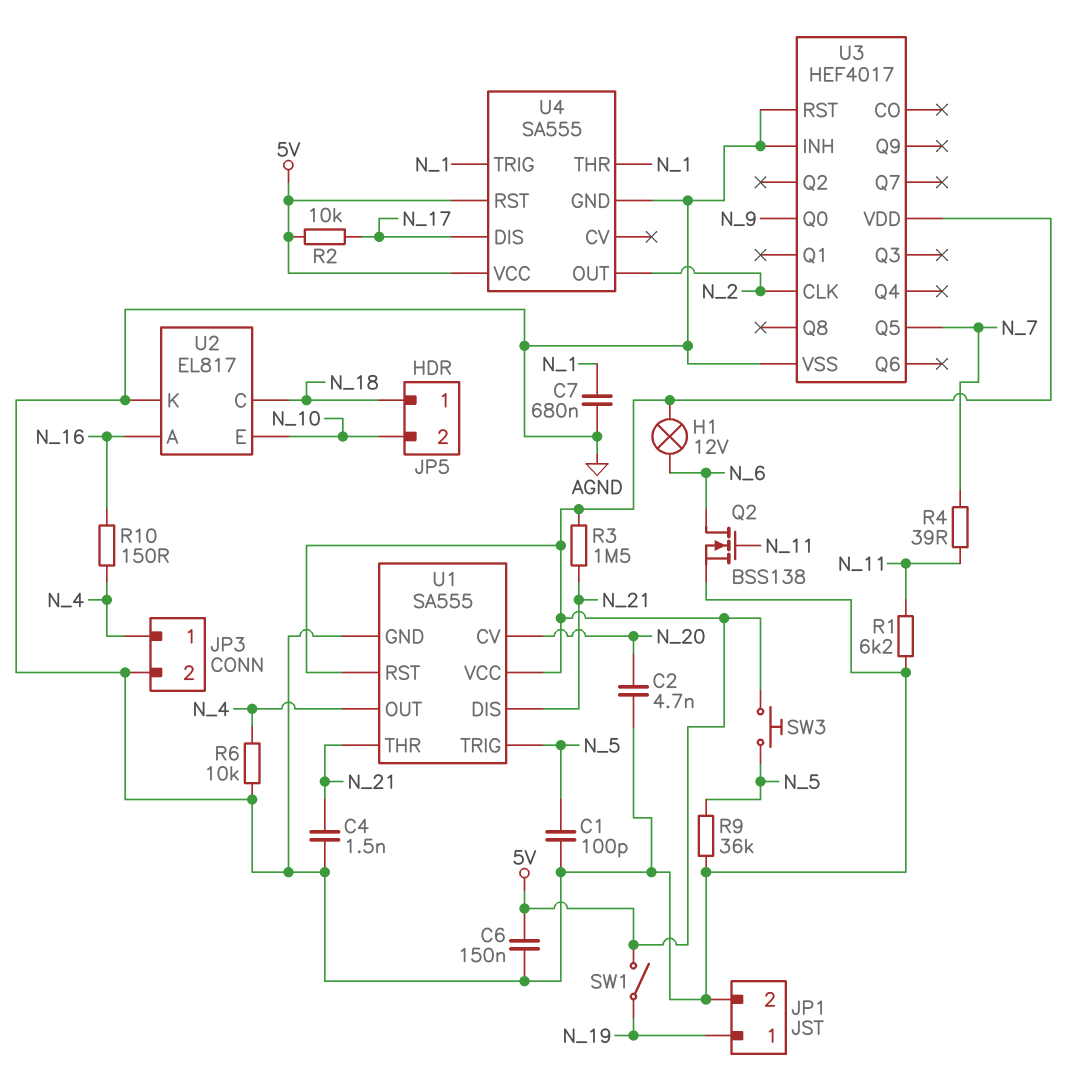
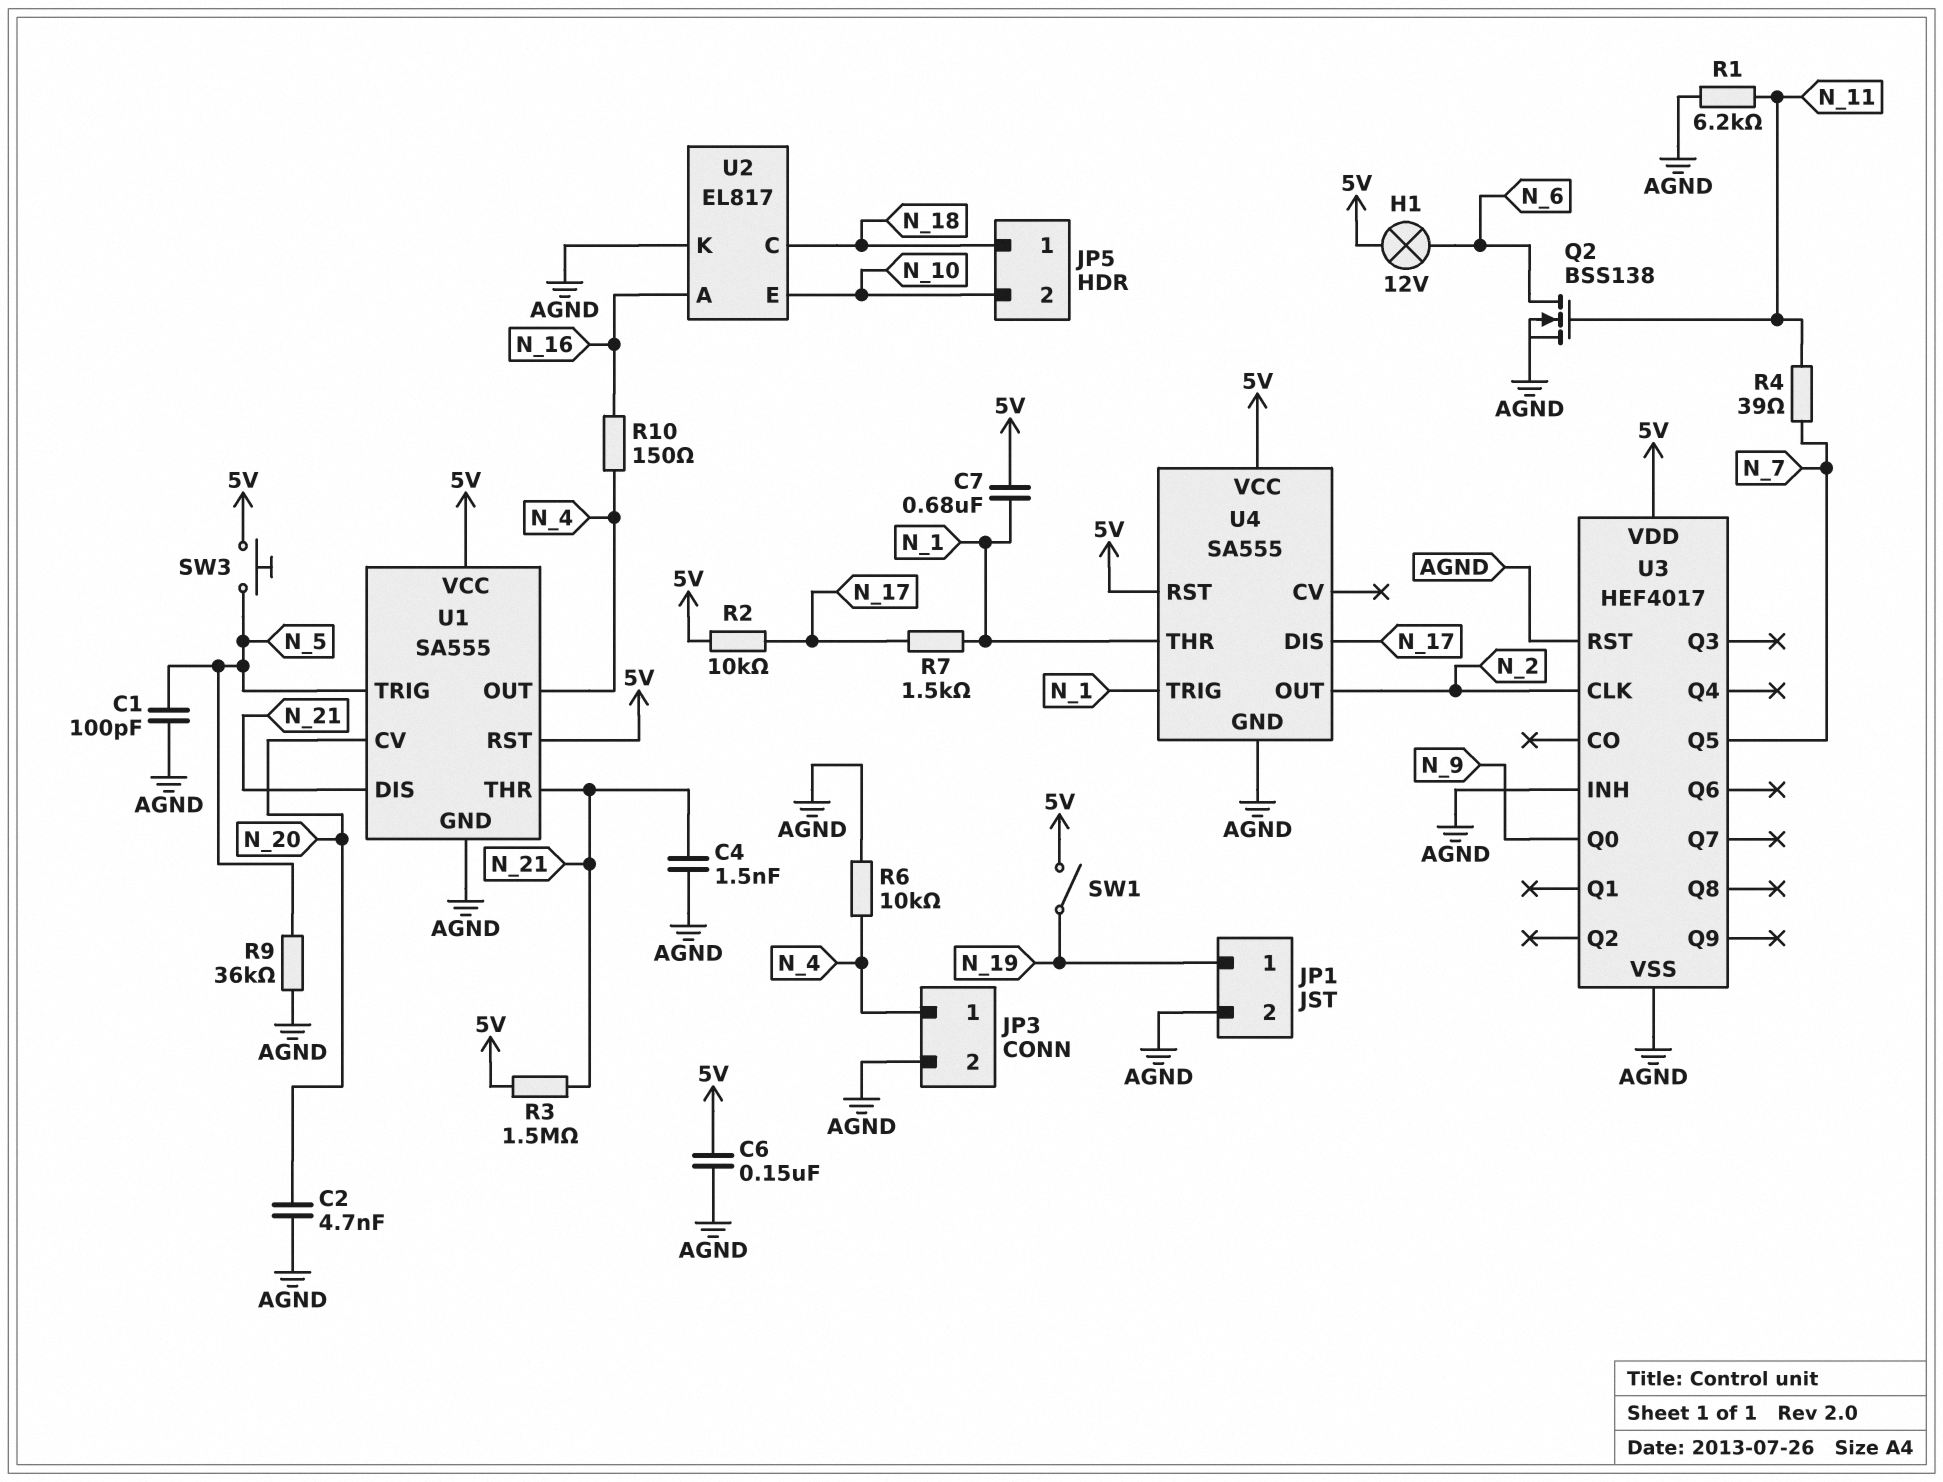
C7: 680nF (AGND, N_1) -> 680nF (5V, N_1)
R7: none -> 1.5k (N_1, N_17)

